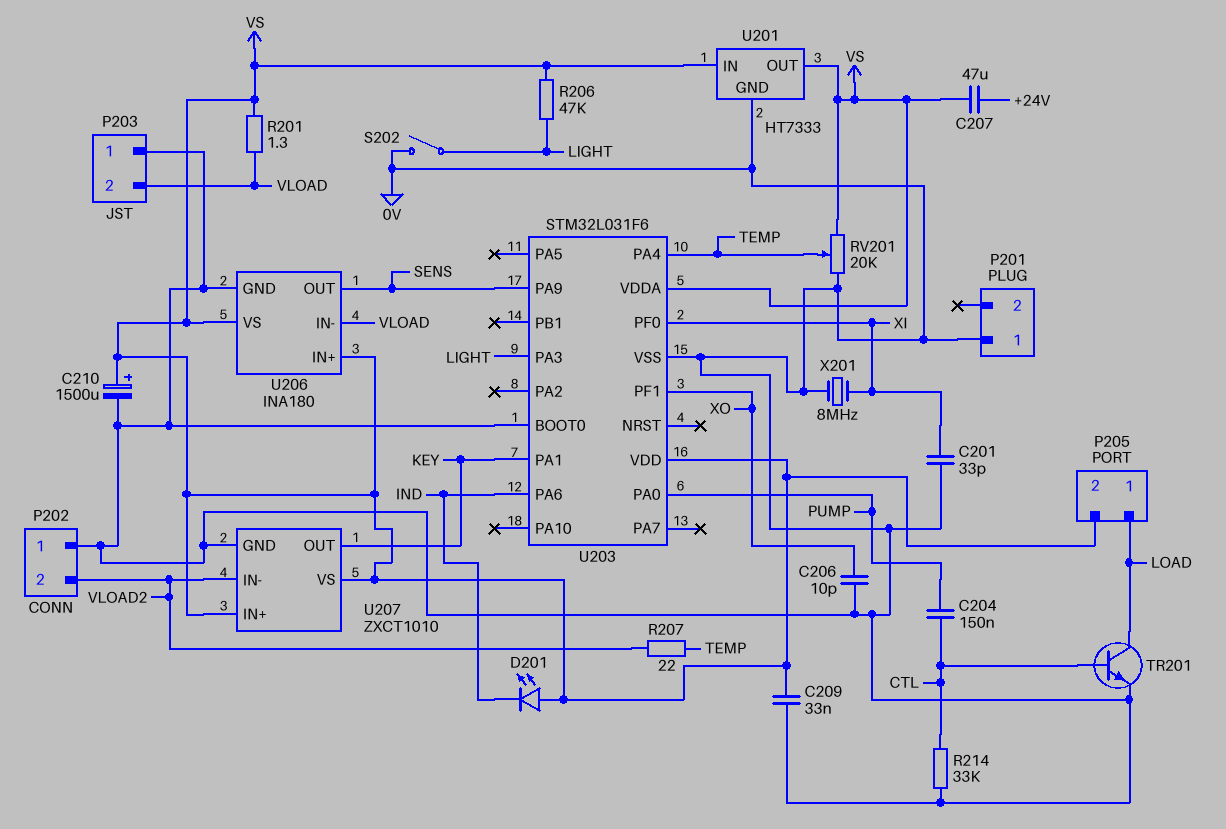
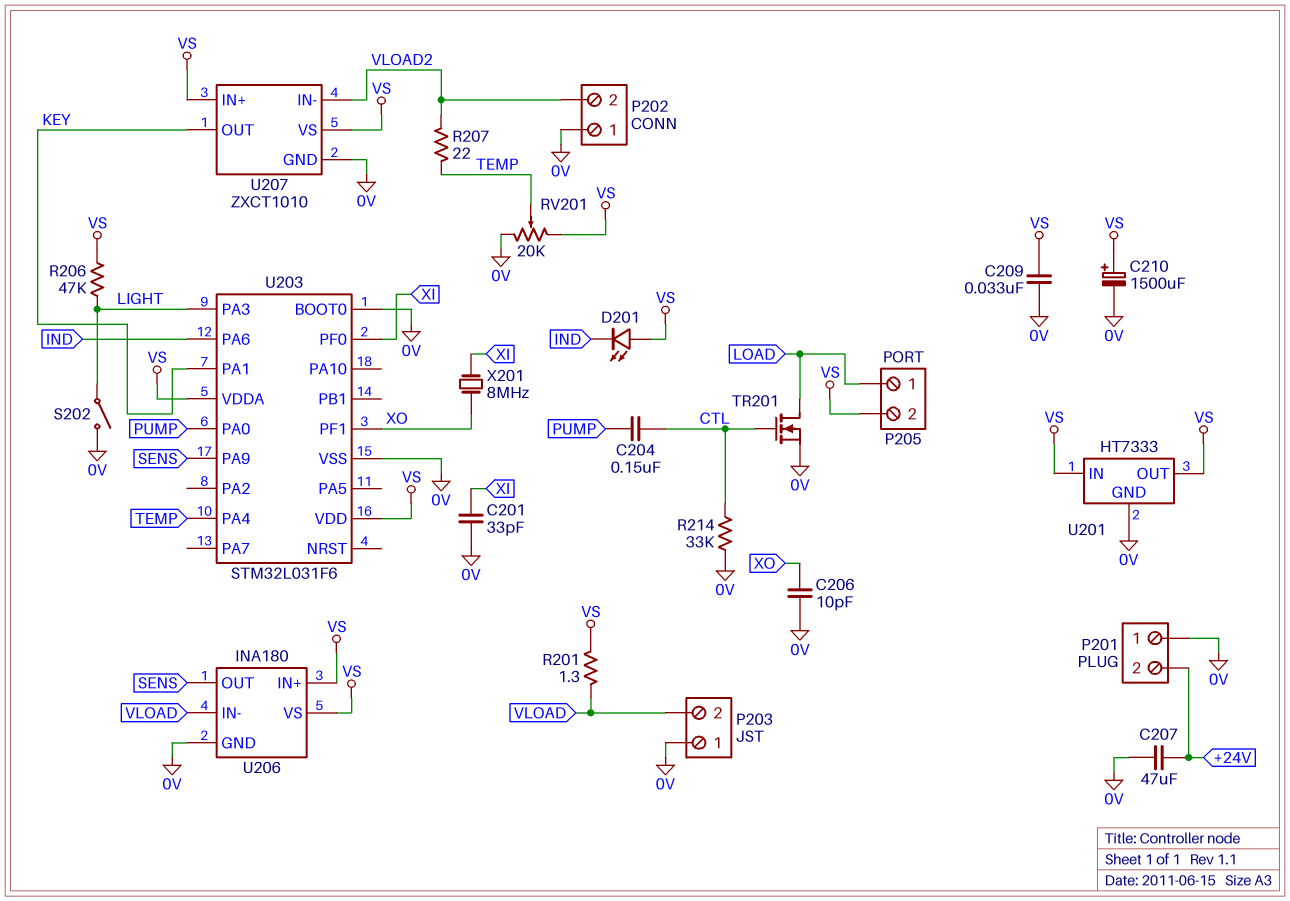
C207: 47uF (+24V, VS) -> 47uF (+24V, 0V)
P201 pin 2: none -> +24V
TR201: NPN (B CTL, C LOAD, E 0V) -> NMOS (G CTL, D LOAD, S 0V)
X201: 8MHz (0V, XI) -> 8MHz (XI, XO)

